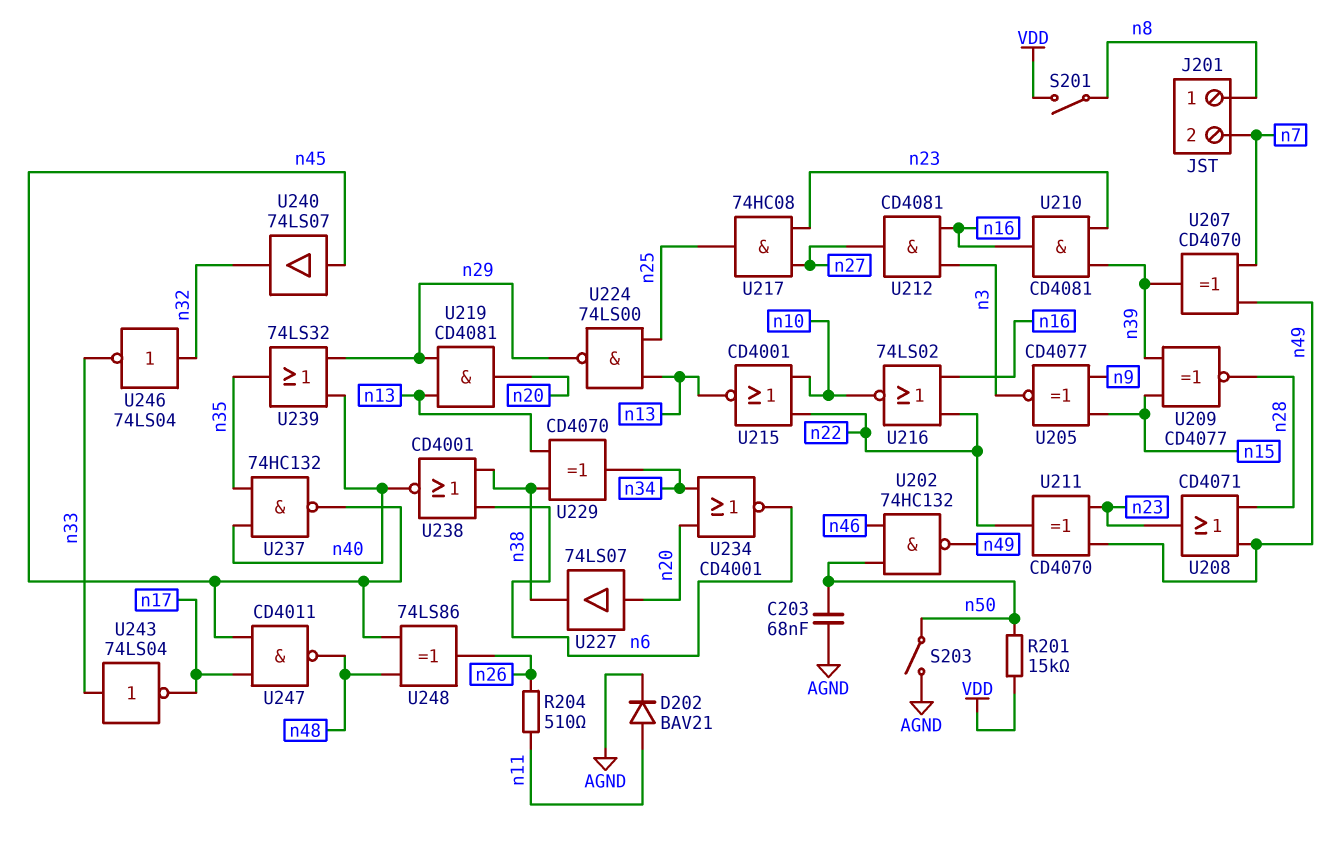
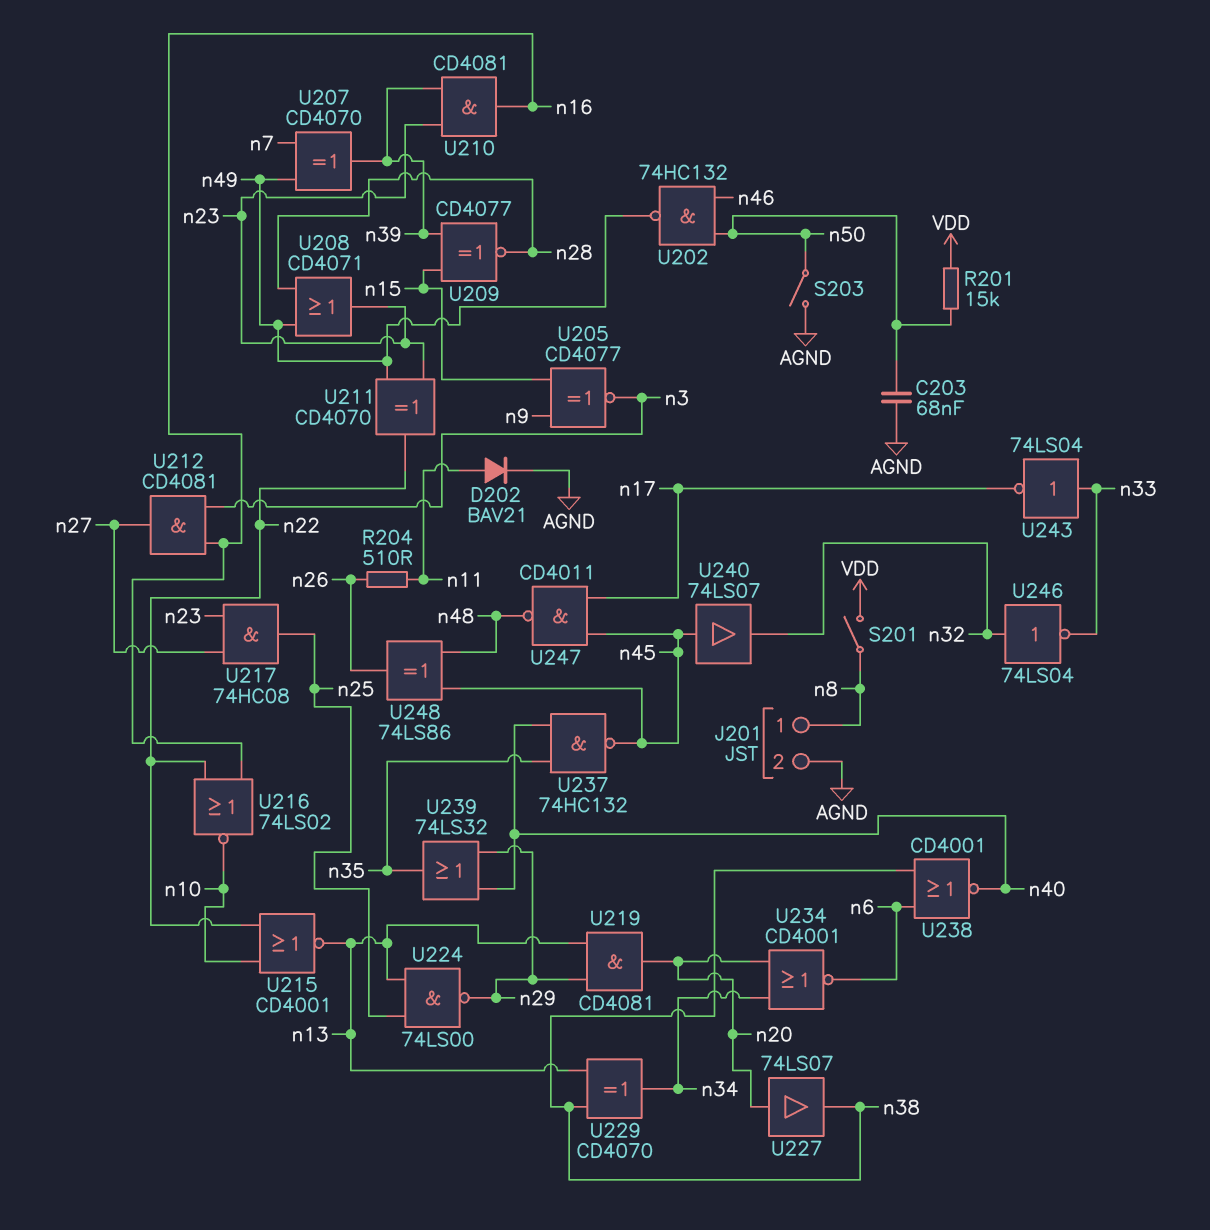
J201 pin 2: n7 -> AGND

